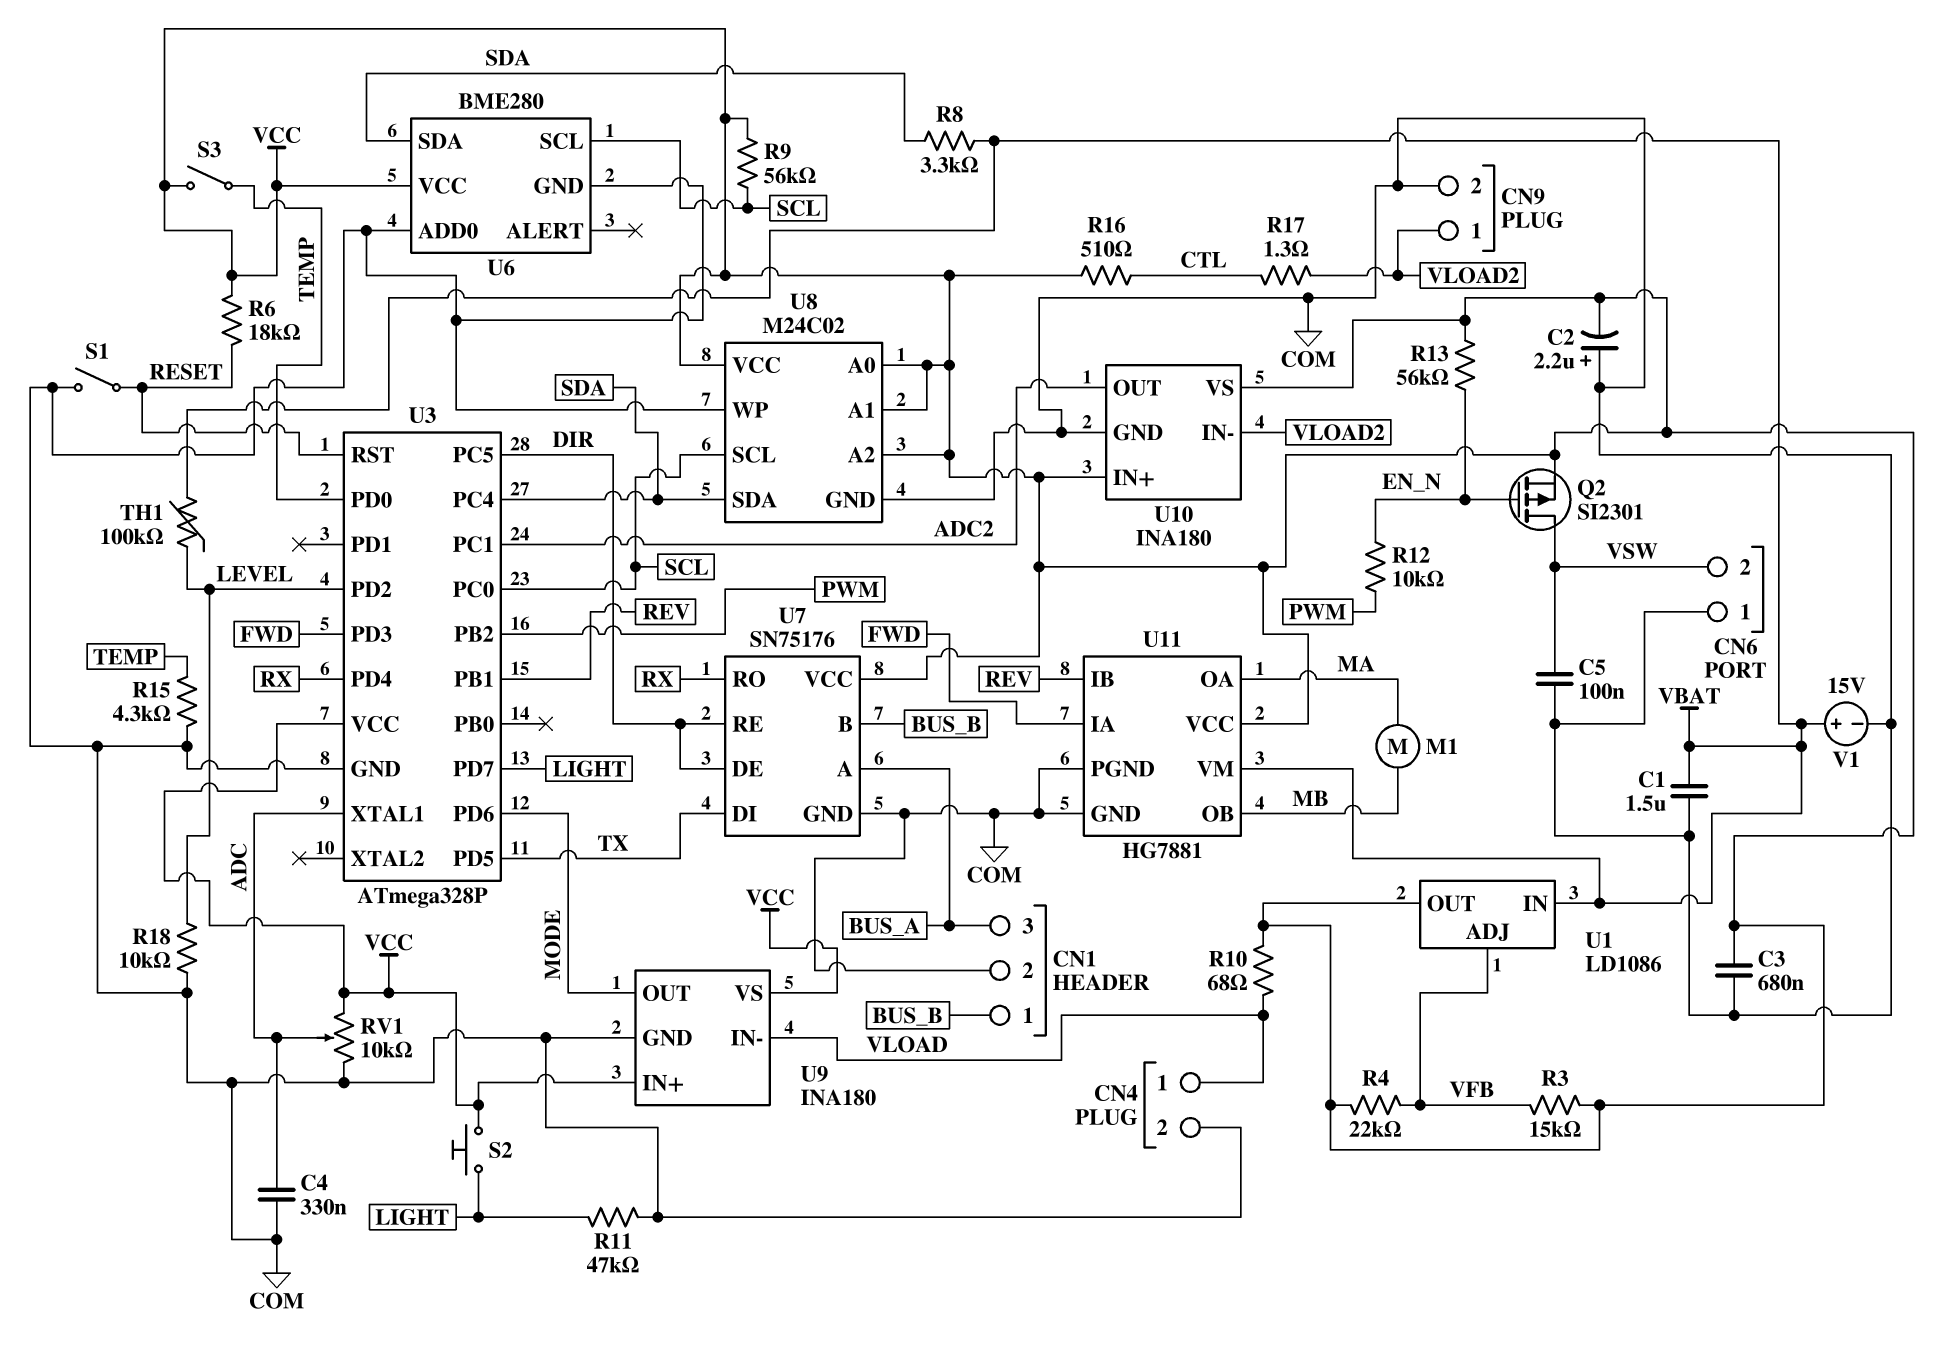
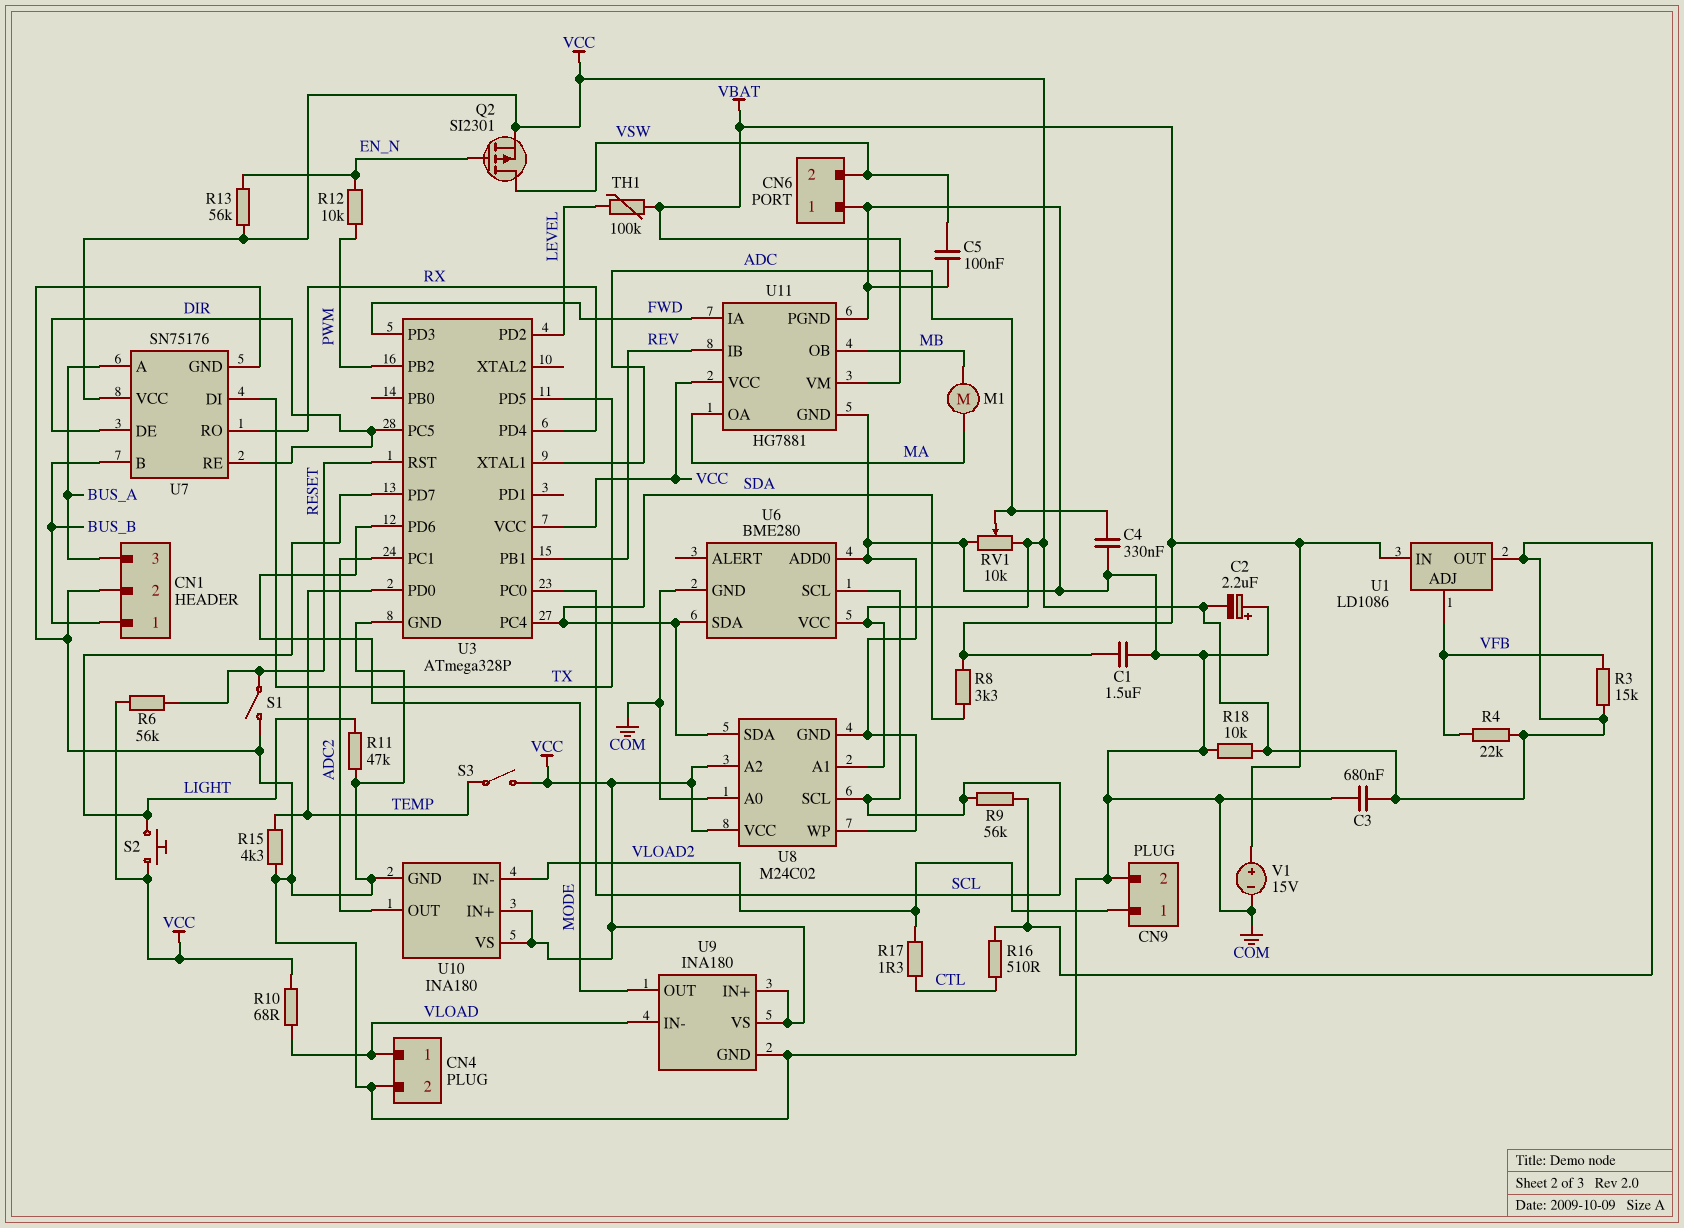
R6: 18k (RESET, VCC) -> 56k (RESET, VCC)
R18: 10k (COM, LEVEL) -> 10k (COM, VCC)
U8 pin A0: VCC -> COM

